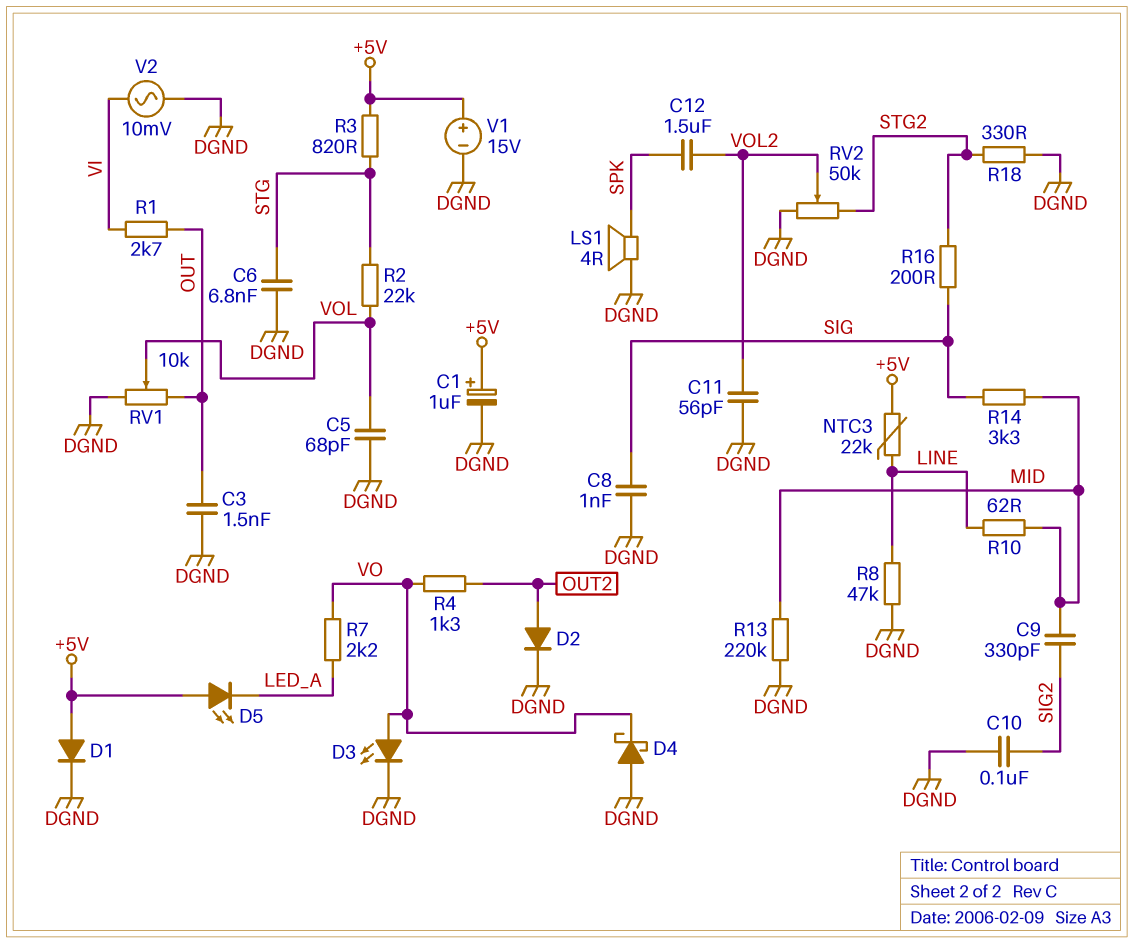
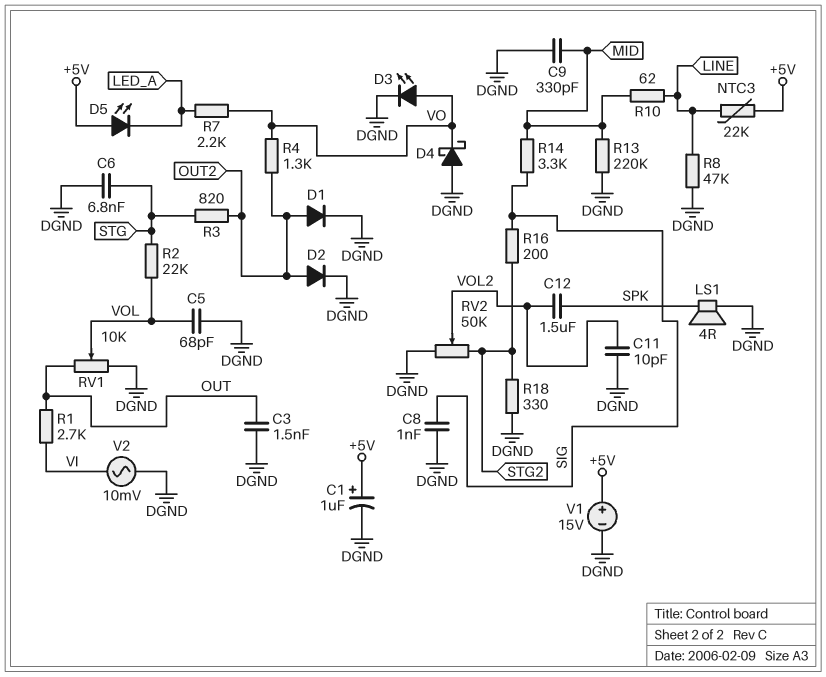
C9: 330pF (MID, SIG2) -> 330pF (DGND, MID)
C10: 100nF (DGND, SIG2) -> none
C11: 56pF (DGND, VOL2) -> 10pF (DGND, VOL2)
D1: diode (A +5V, K DGND) -> diode (A OUT2, K DGND)
R3: 820 (+5V, STG) -> 820 (OUT2, STG)

